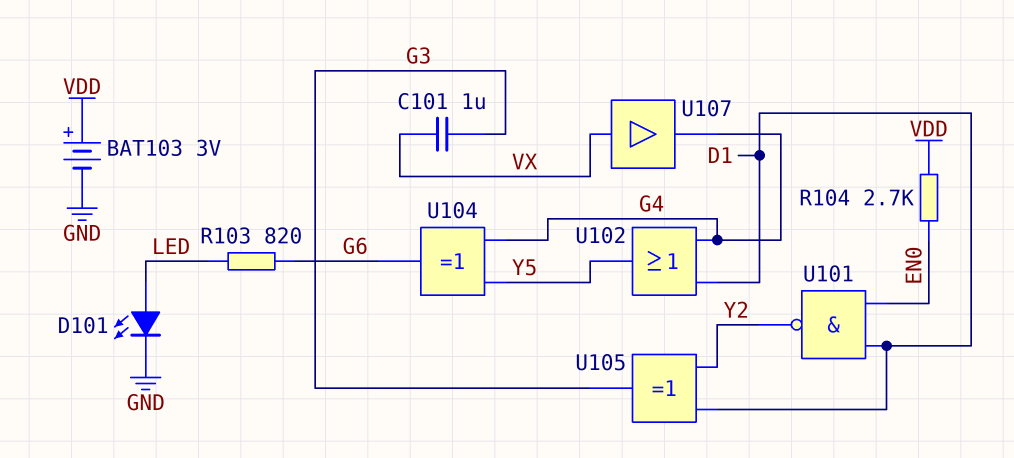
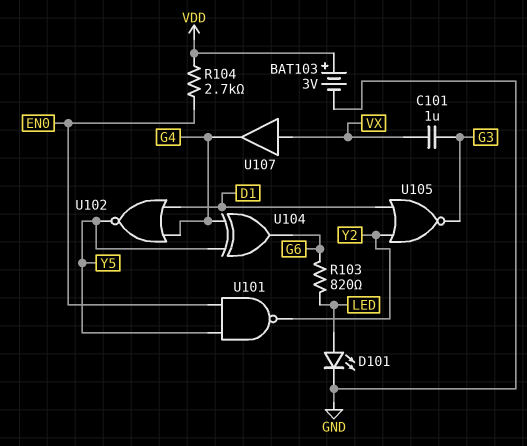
U101: NAND (in D1, in EN0, out Y2) -> NAND (in EN0, in Y5, out Y2)
U102: OR (in D1, in G4, out Y5) -> NOR (in D1, in G4, out Y5)
U105: XOR (in D1, in Y2, out G3) -> NOR (in D1, in Y2, out G3)

